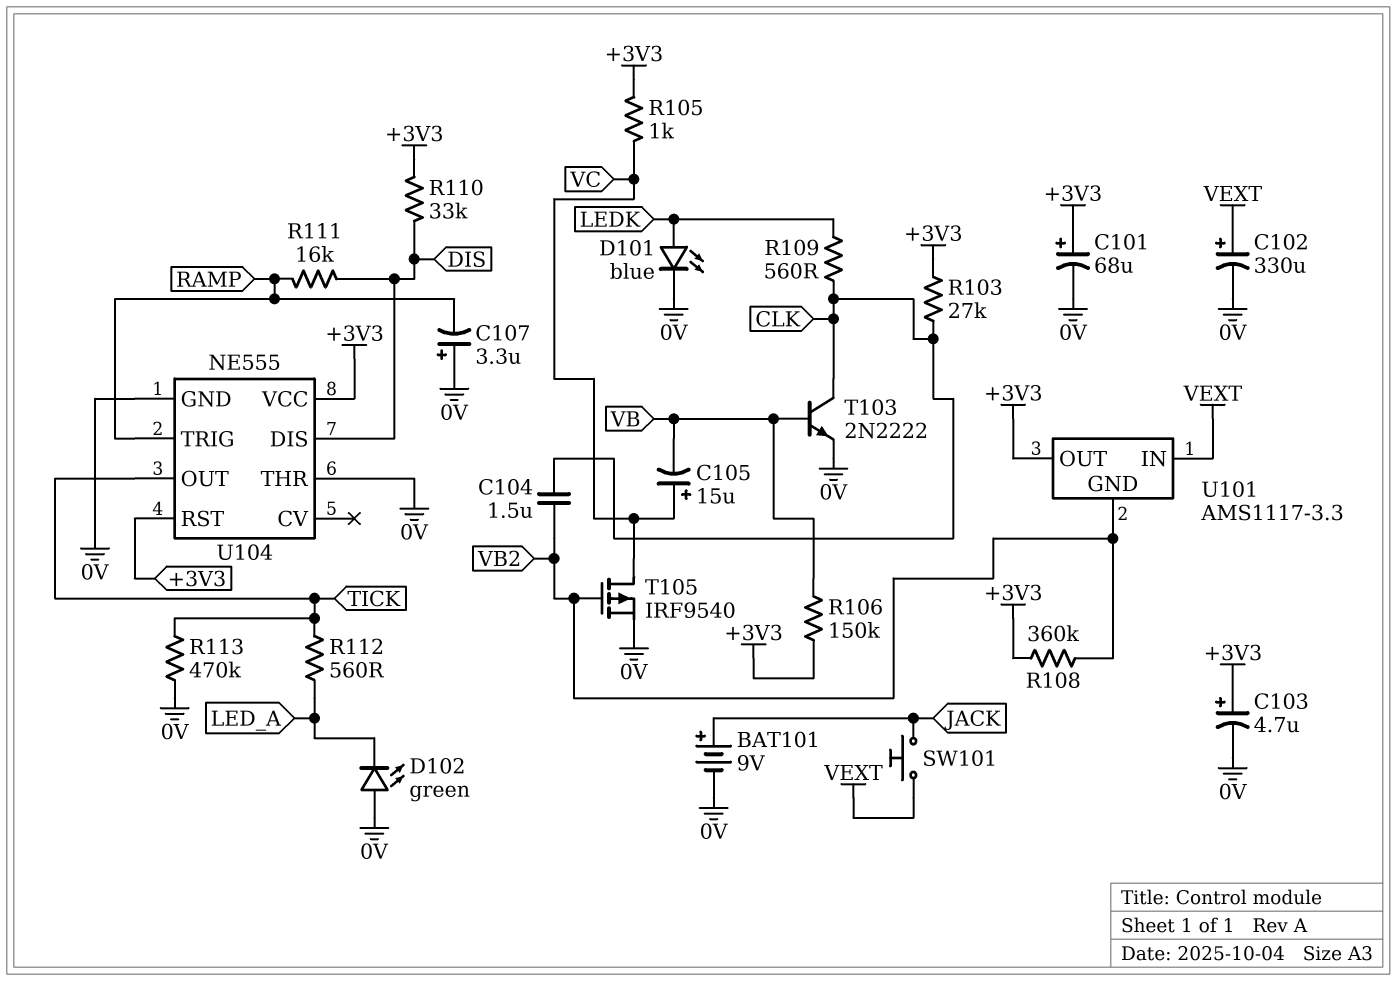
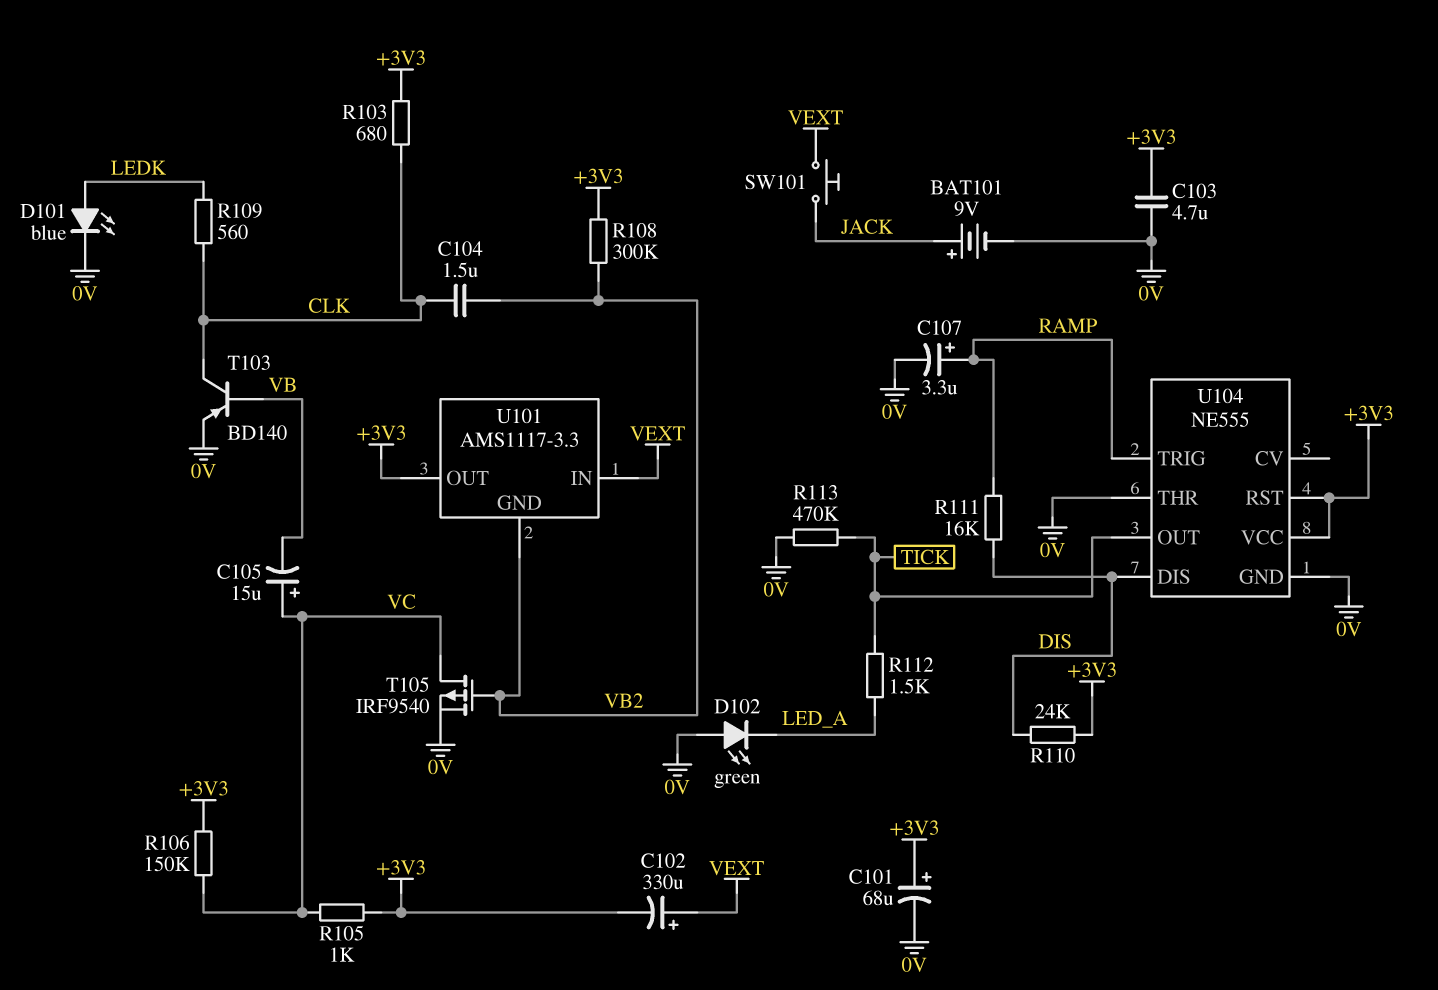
C102: 330uF (plus VEXT, minus 0V) -> 330uF (plus VEXT, minus +3V3)
C103: 4.7uF (plus +3V3, minus 0V) -> 4.7uF (+3V3, 0V)
C107: 3.3uF (plus 0V, minus RAMP) -> 3.3uF (plus RAMP, minus 0V)
R103: 27k (+3V3, CLK) -> 680 (+3V3, CLK)
R106: 150k (+3V3, VB) -> 150k (+3V3, VC)
R108: 360k (+3V3, VB2) -> 300k (+3V3, VB2)
R110: 33k (+3V3, DIS) -> 24k (+3V3, DIS)
R112: 560 (LED_A, TICK) -> 1.5k (LED_A, TICK)
T103: NPN 2N2222 (B VB, C CLK, E 0V) -> PNP BD140 (B VB, C CLK, E 0V)

